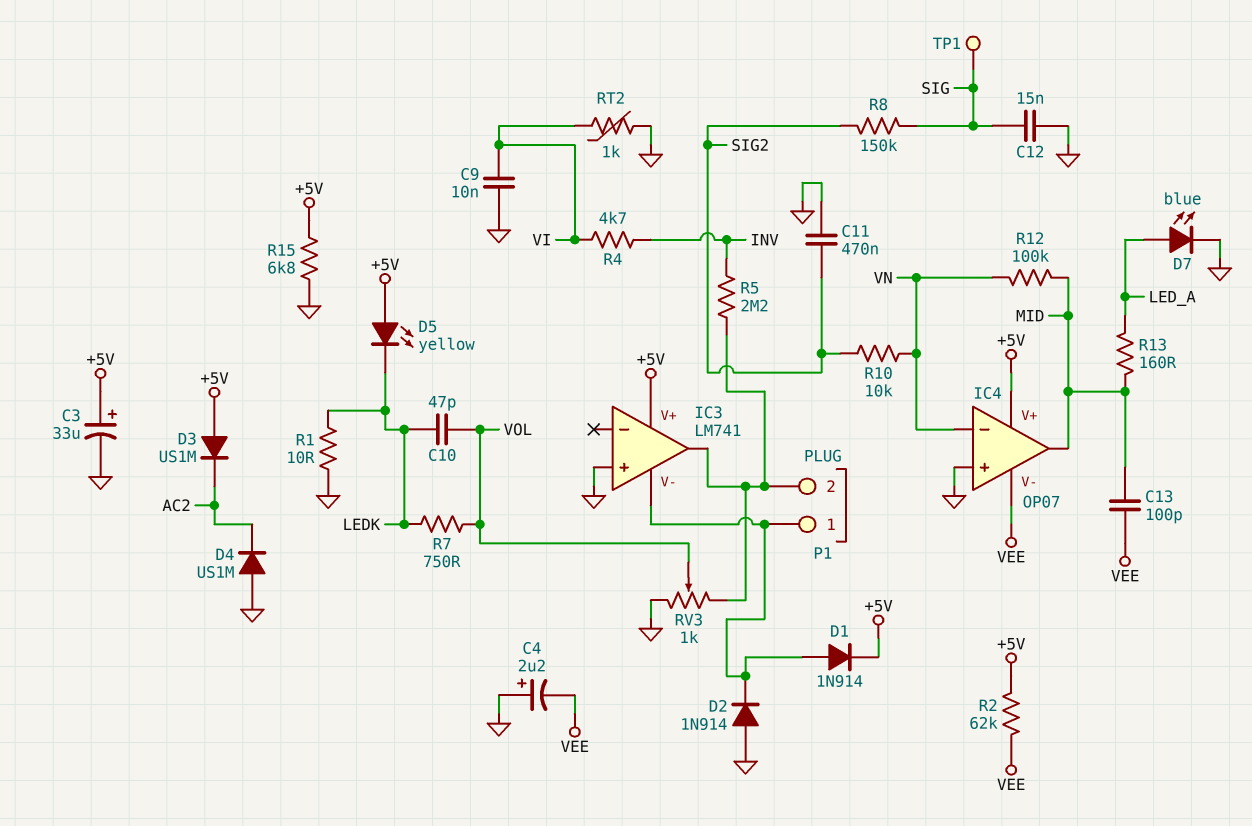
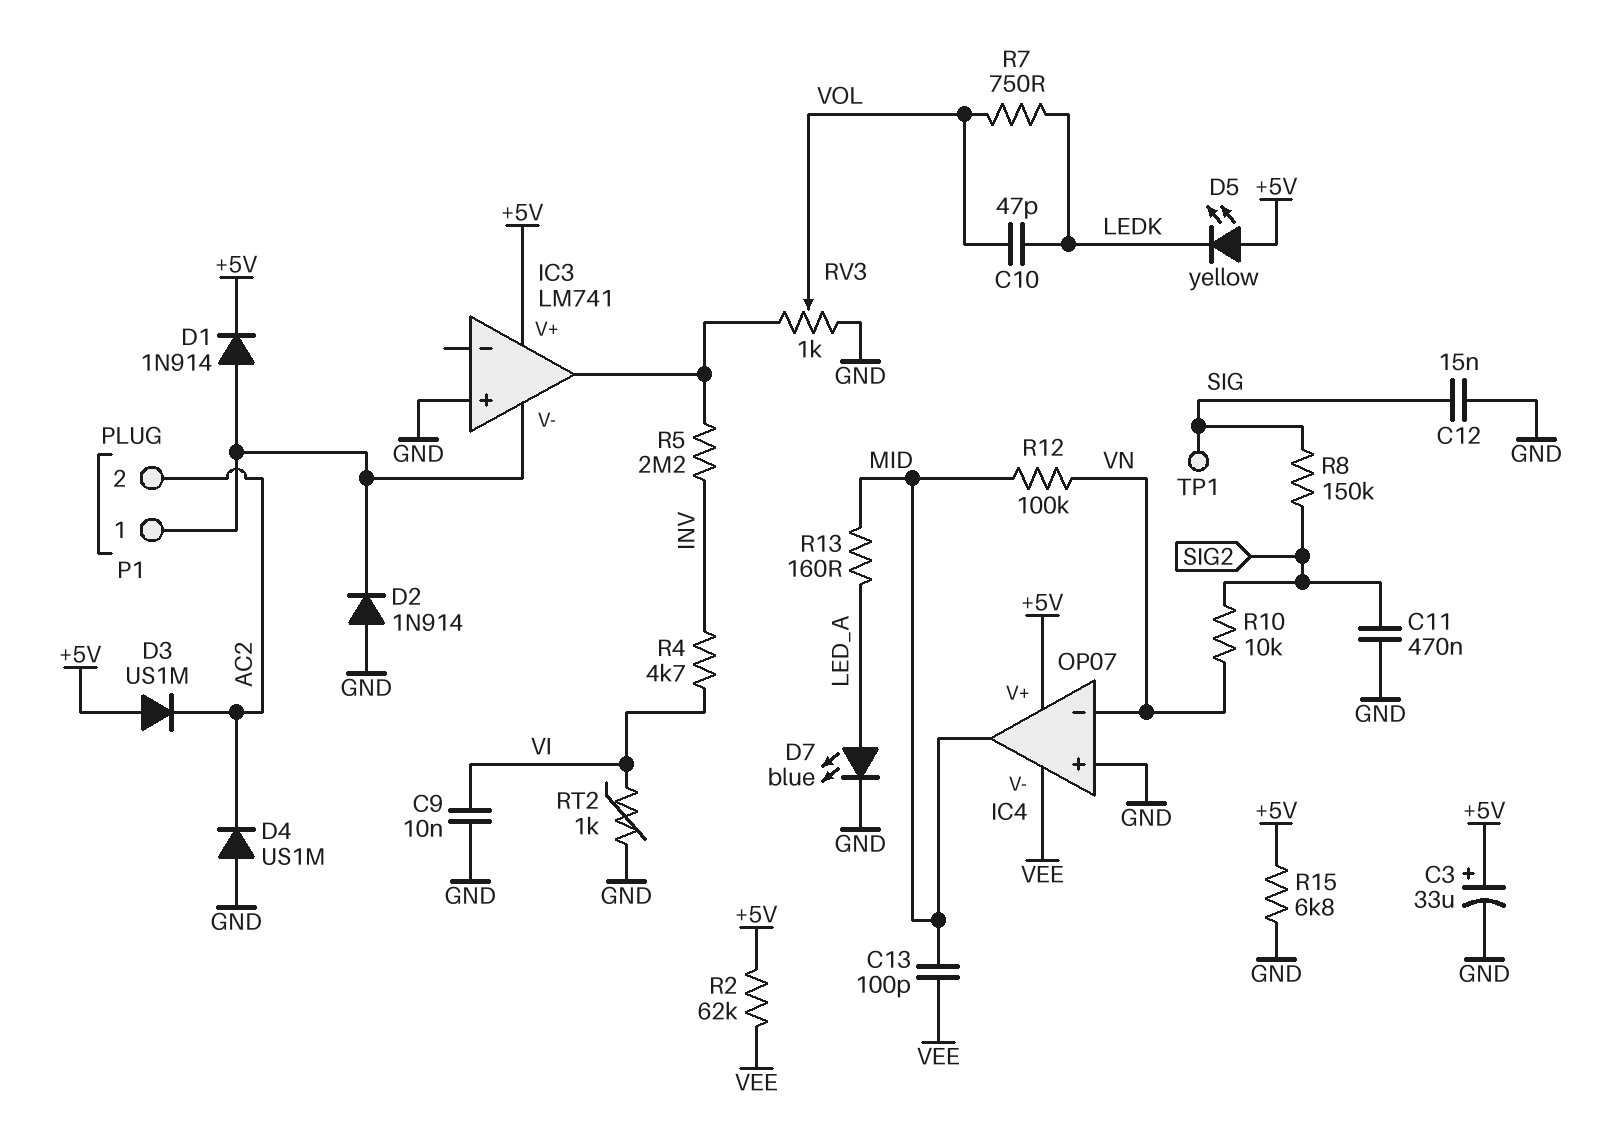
C4: 2.2uF (plus GND, minus VEE) -> none
P1 pin 2: IC3/out -> AC2
R1: 10 (GND, LEDK) -> none

